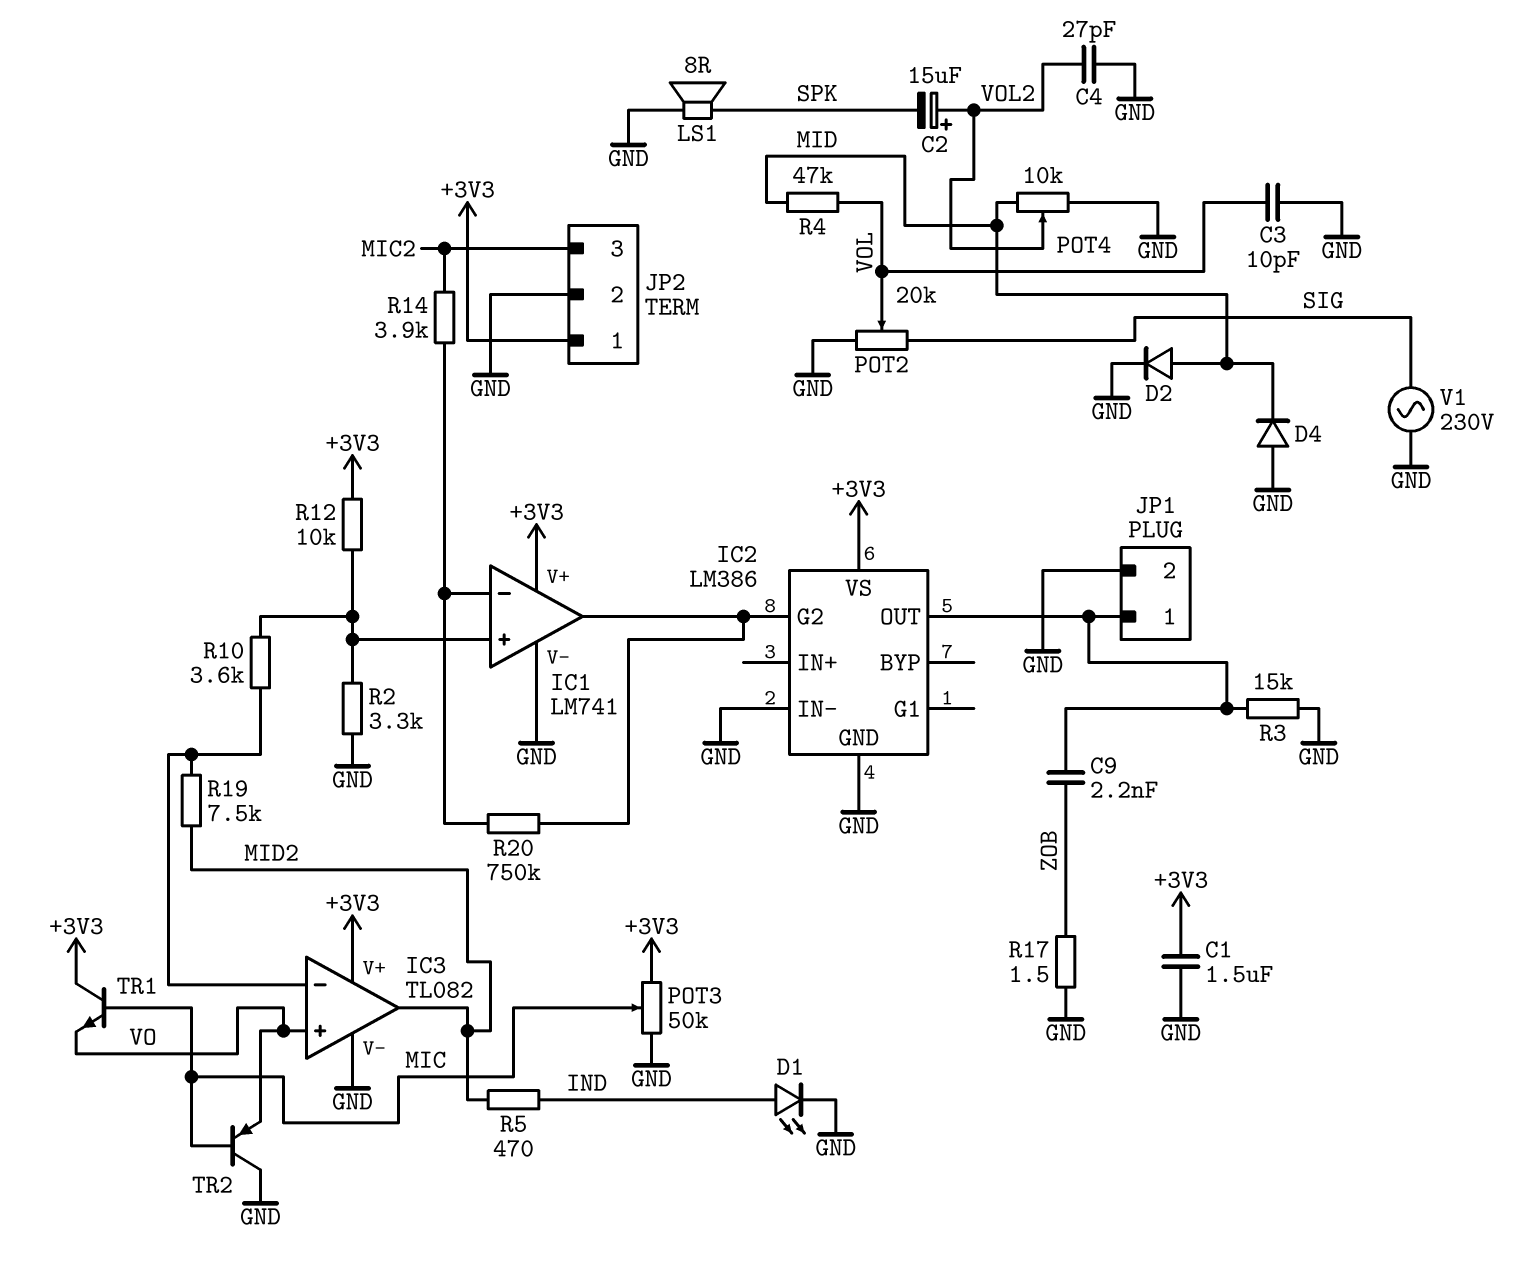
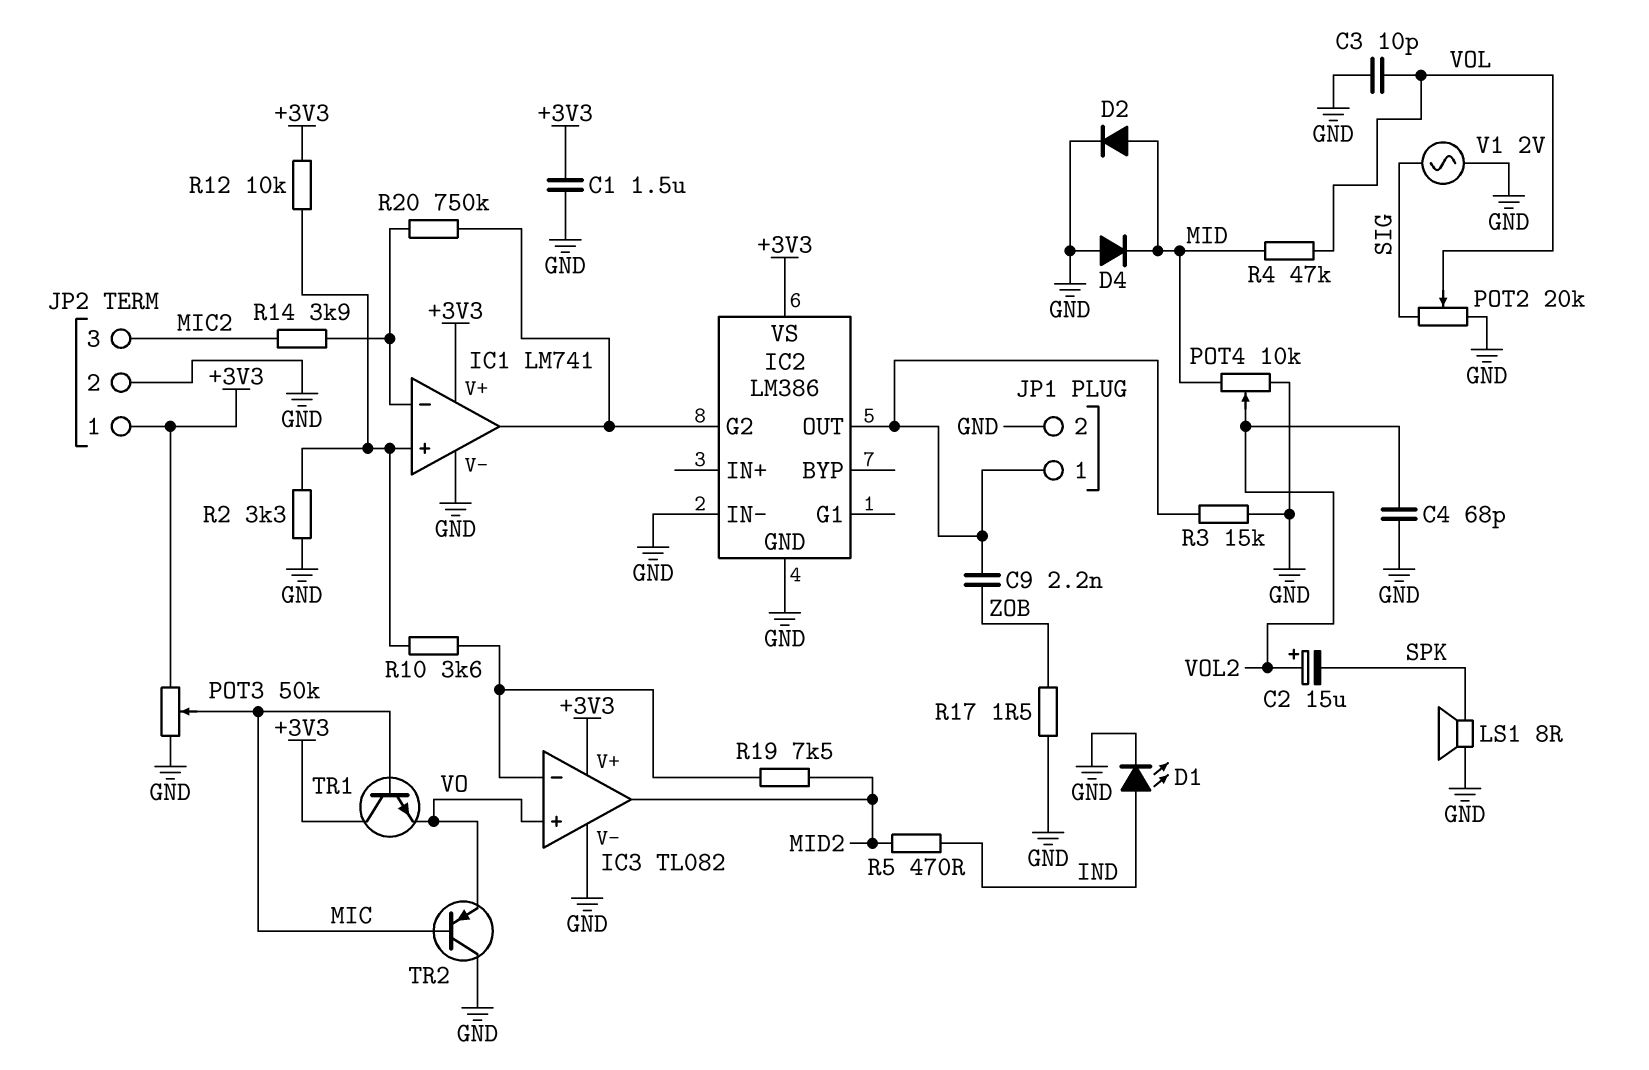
C4: 27pF (GND, VOL2) -> 68pF (GND, VOL2)
V1: AC 230V (GND, SIG) -> AC 2V (GND, SIG)

